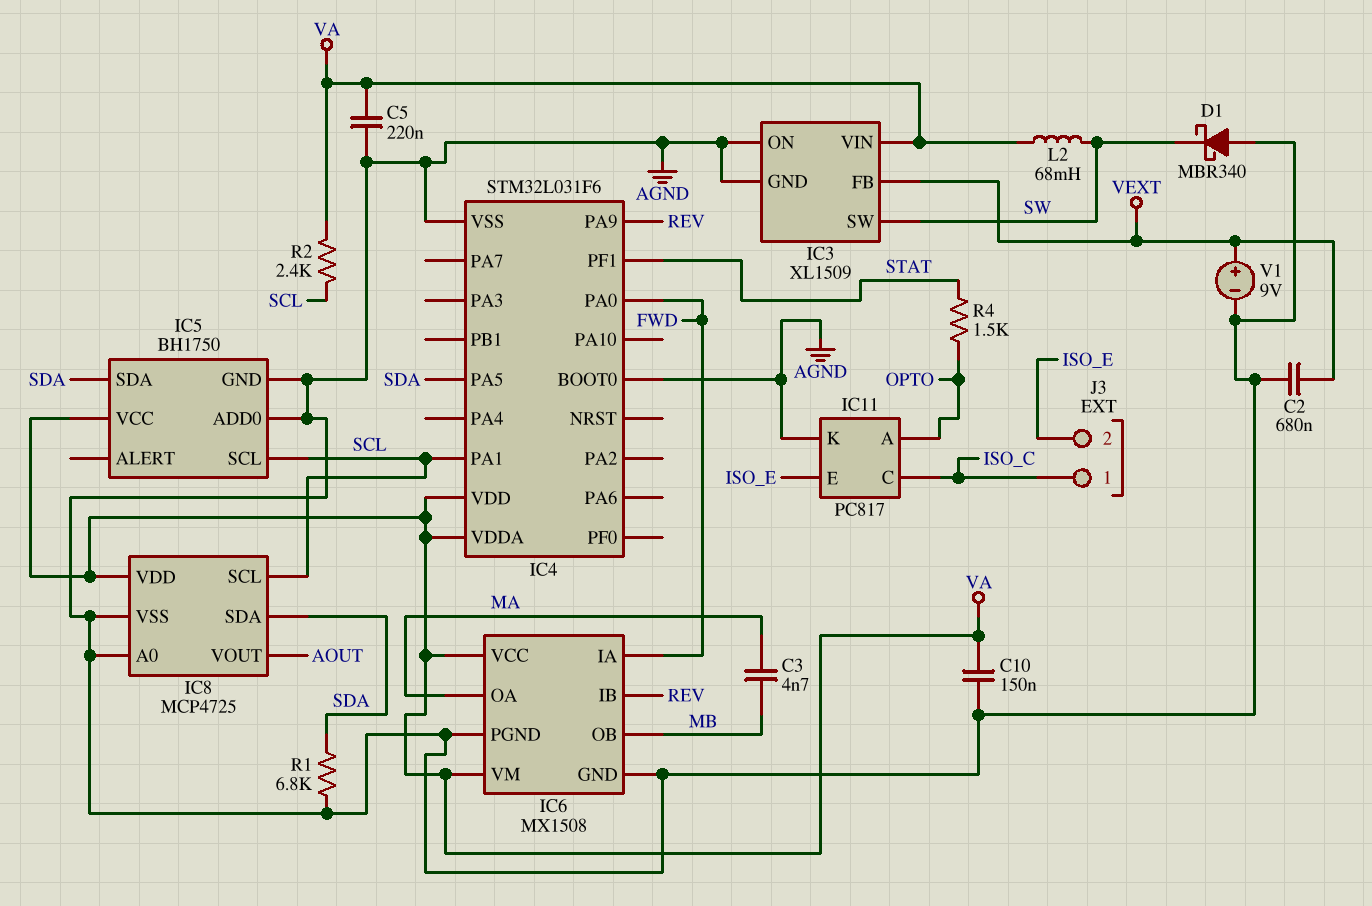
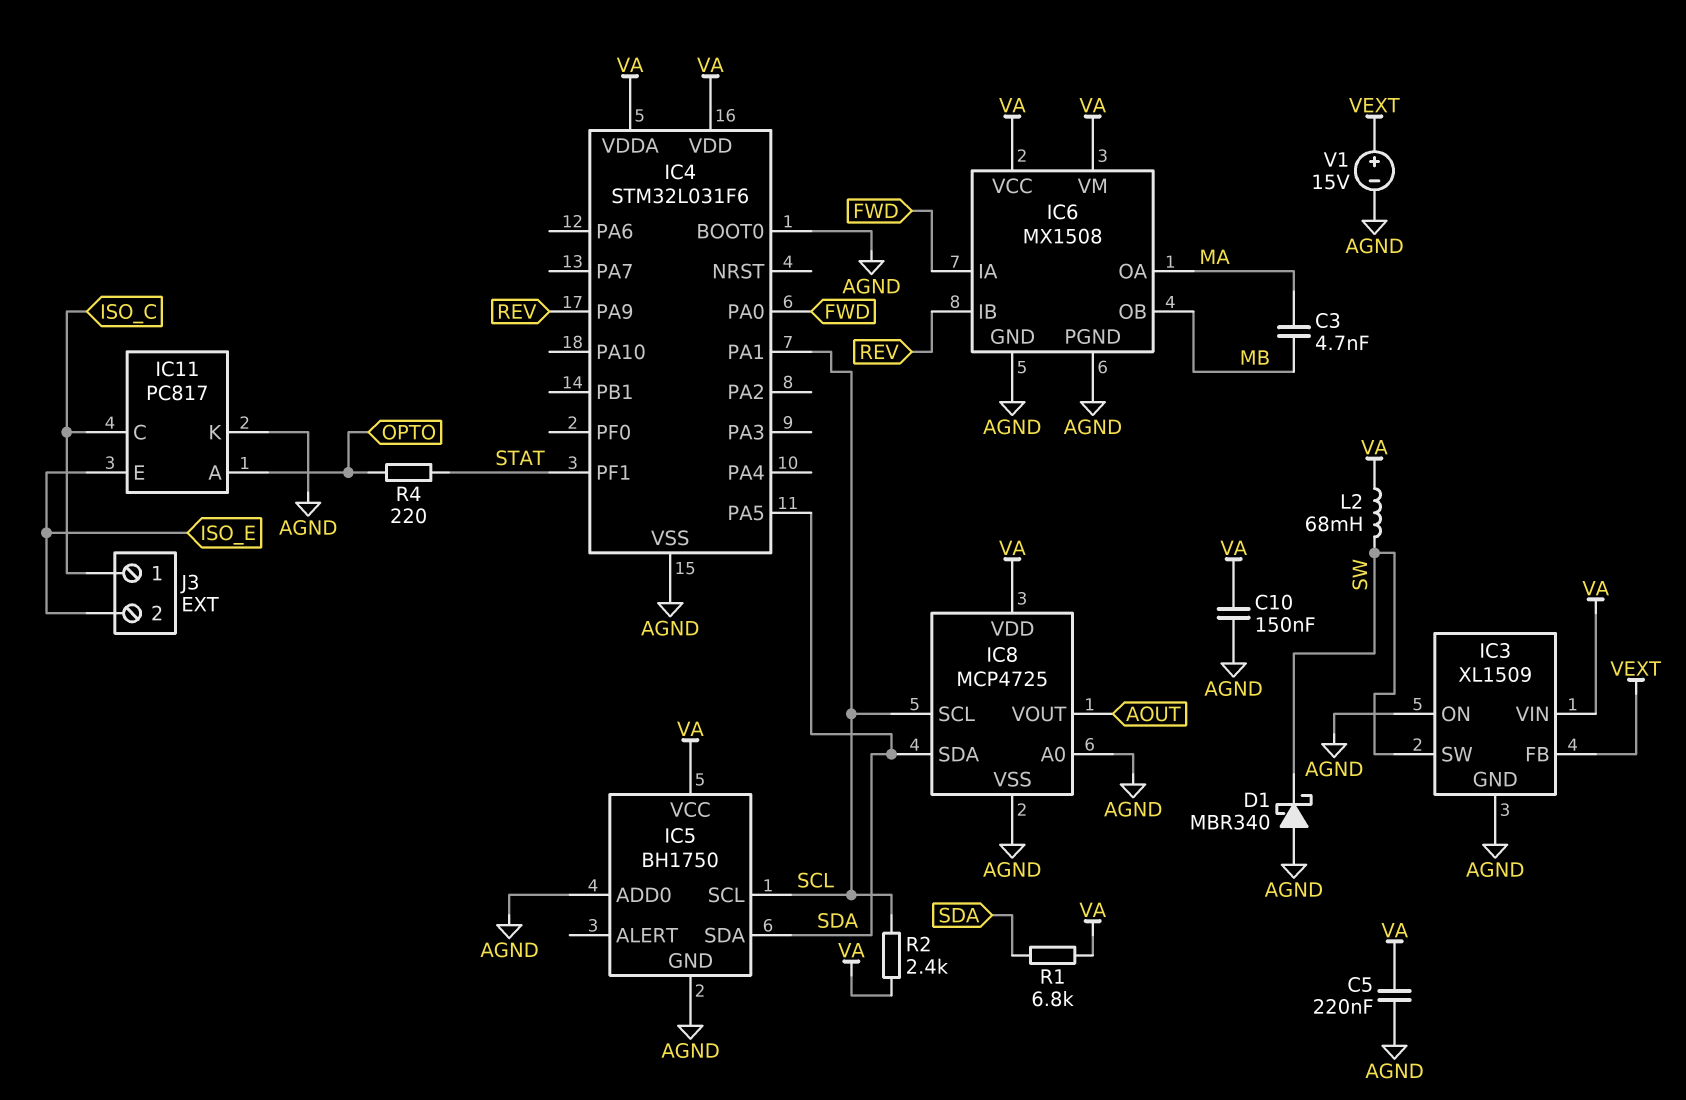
C2: 680nF (AGND, VEXT) -> none
R1: 6.8k (AGND, SDA) -> 6.8k (SDA, VA)
R4: 1.5k (OPTO, STAT) -> 220 (OPTO, STAT)
V1: 9V (plus VEXT, minus AGND) -> 15V (plus VEXT, minus AGND)

